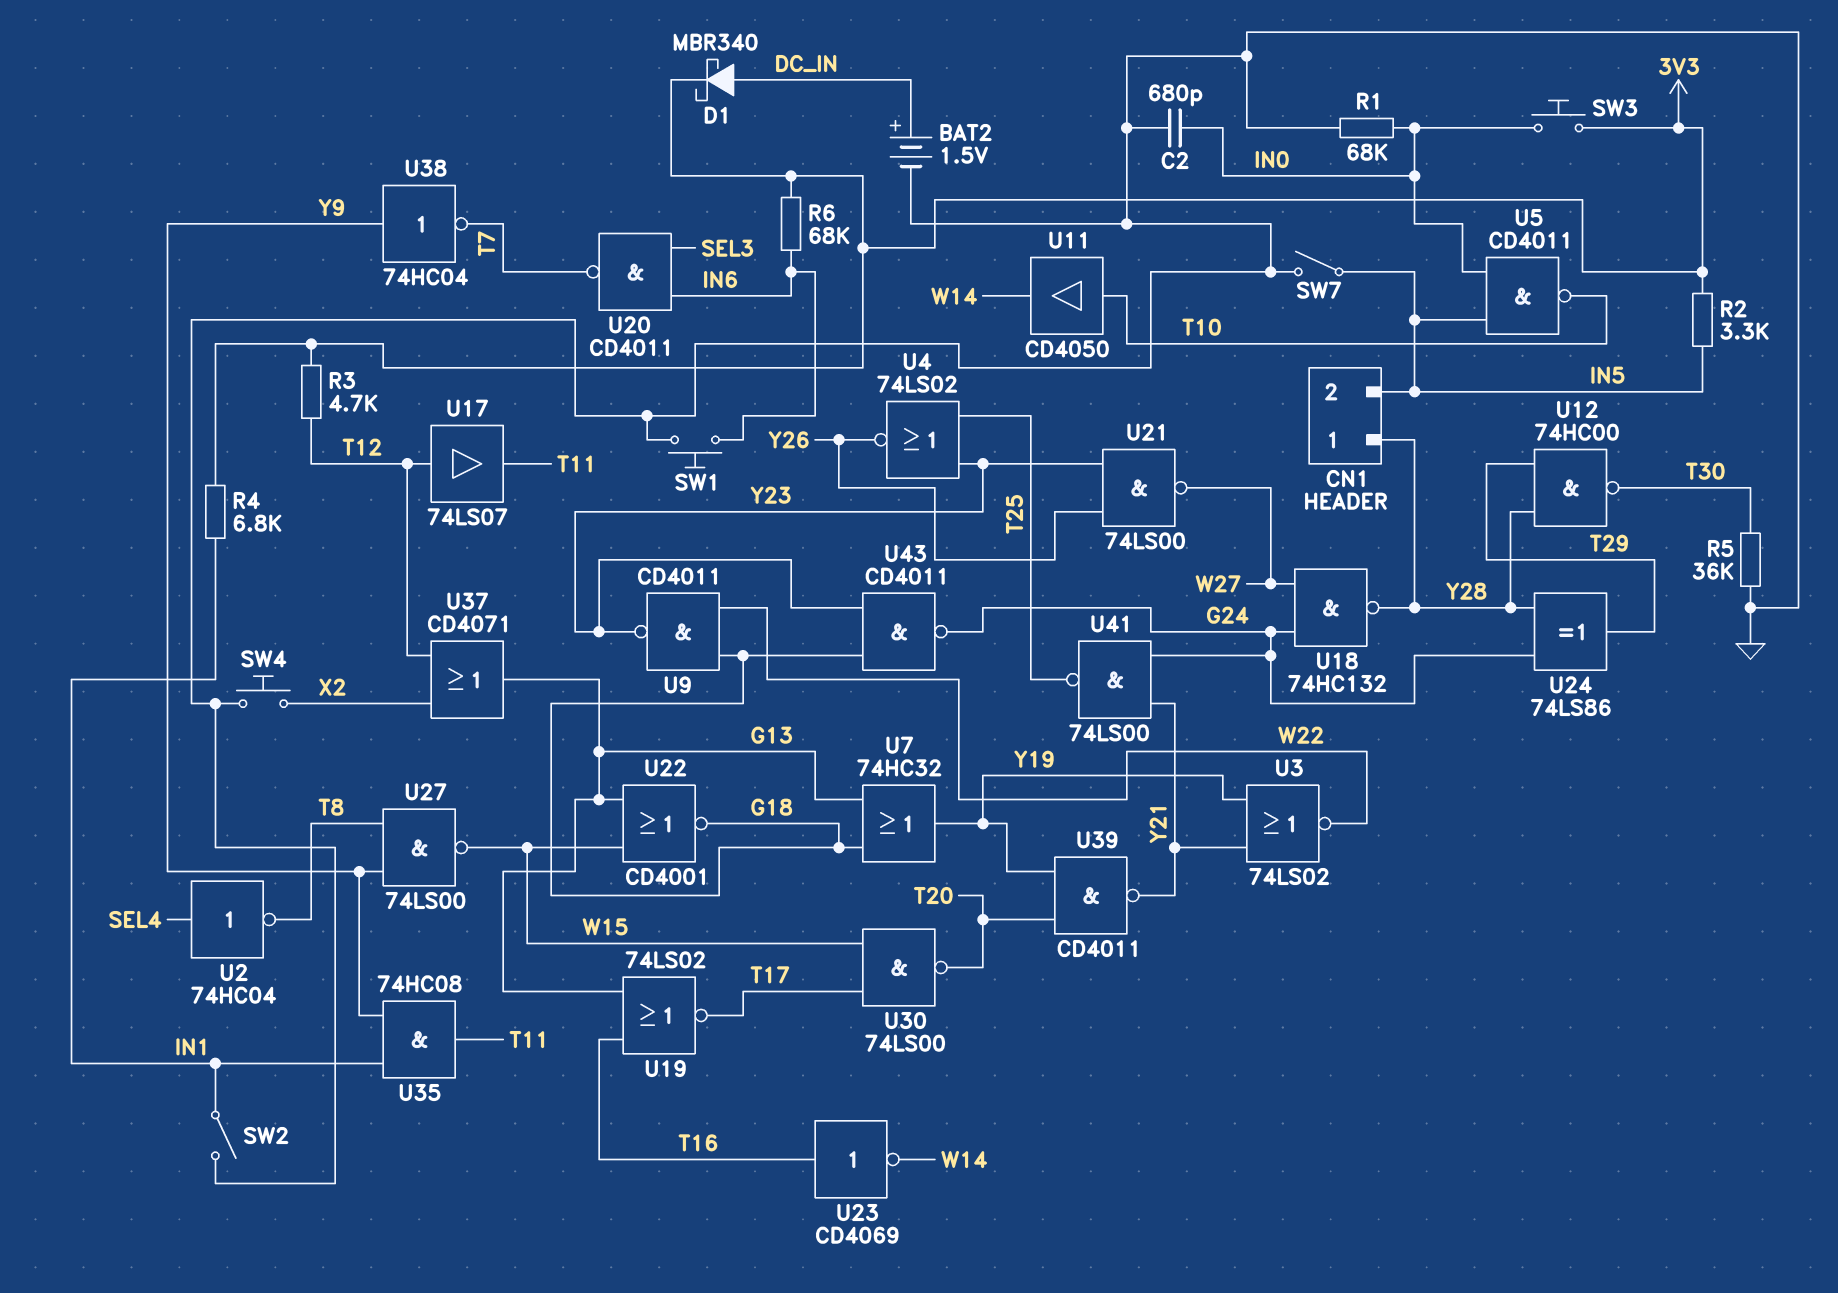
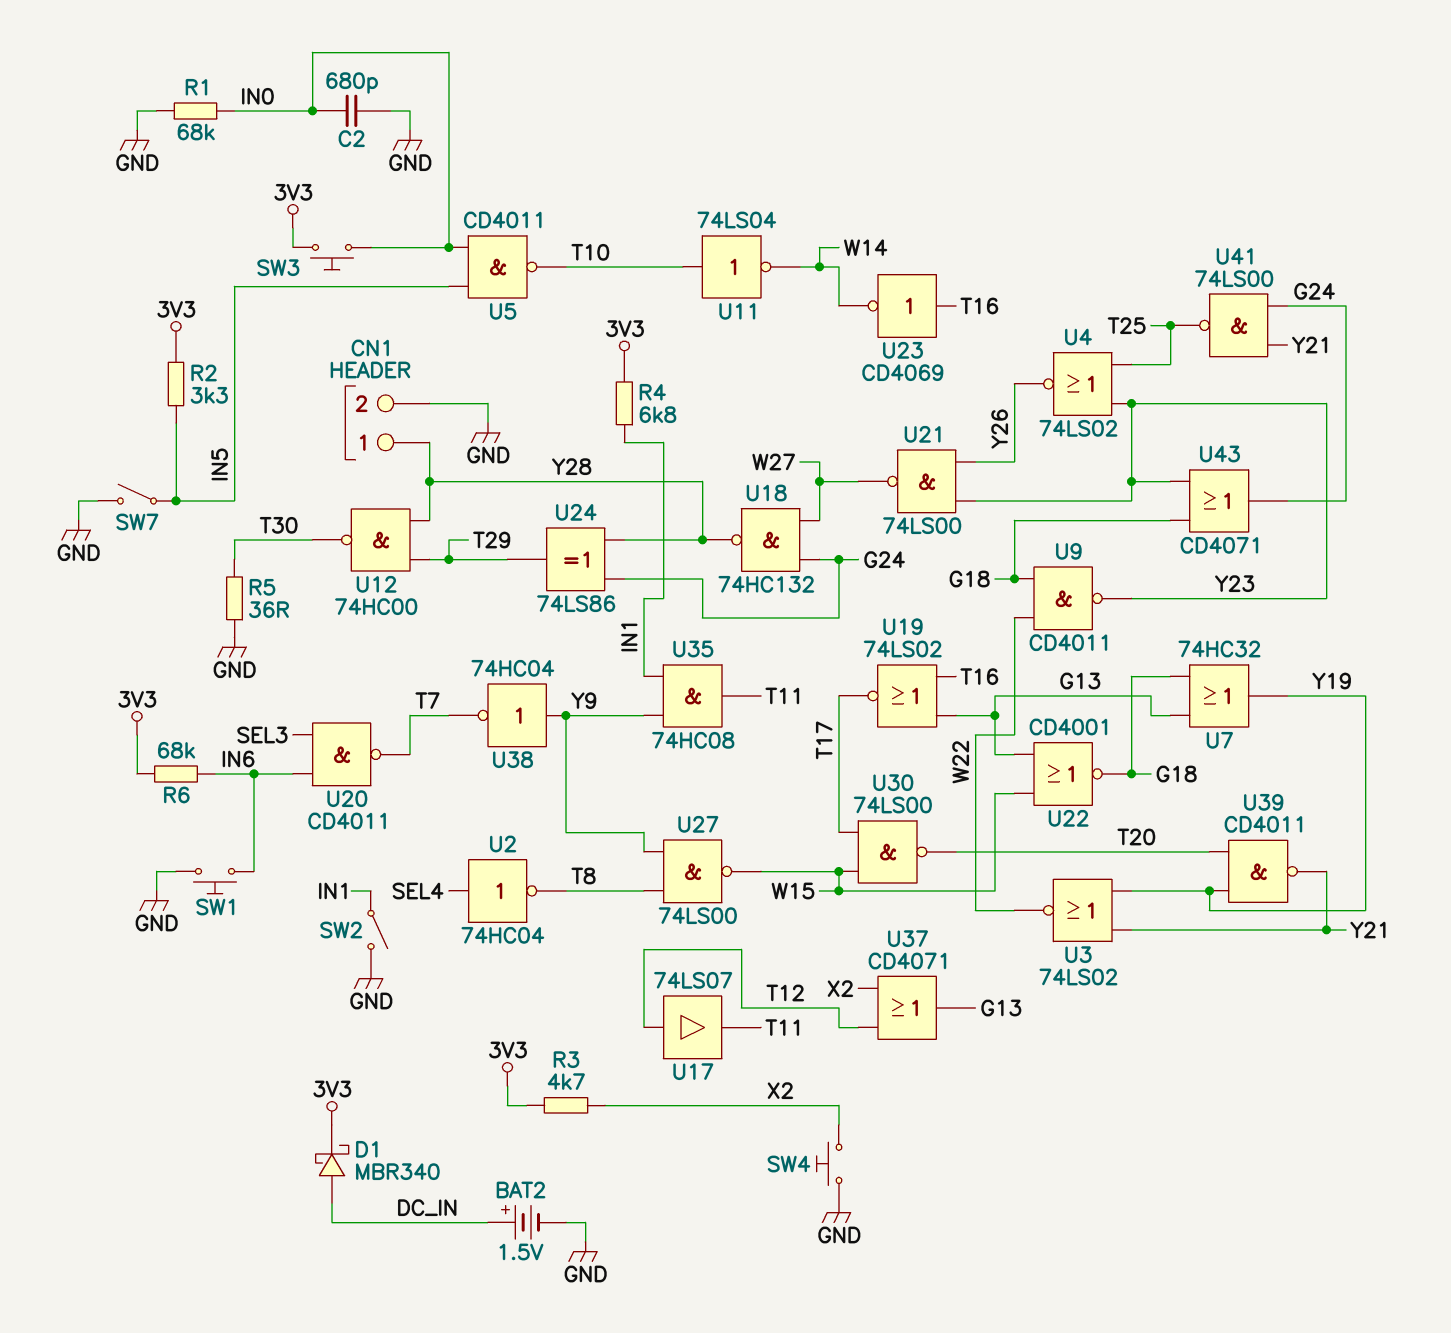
CN1 pin 2: IN5 -> GND
R3: 4.7k (3V3, T12) -> 4.7k (3V3, X2)
R5: 36k (GND, T30) -> 36 (GND, T30)
U11: buffer CD4050 (in T10, out W14) -> NOT 74LS04 (in T10, out W14)
U43: NAND CD4011 (in G18, in Y23, out G24) -> OR CD4071 (in G18, in Y23, out G24)

